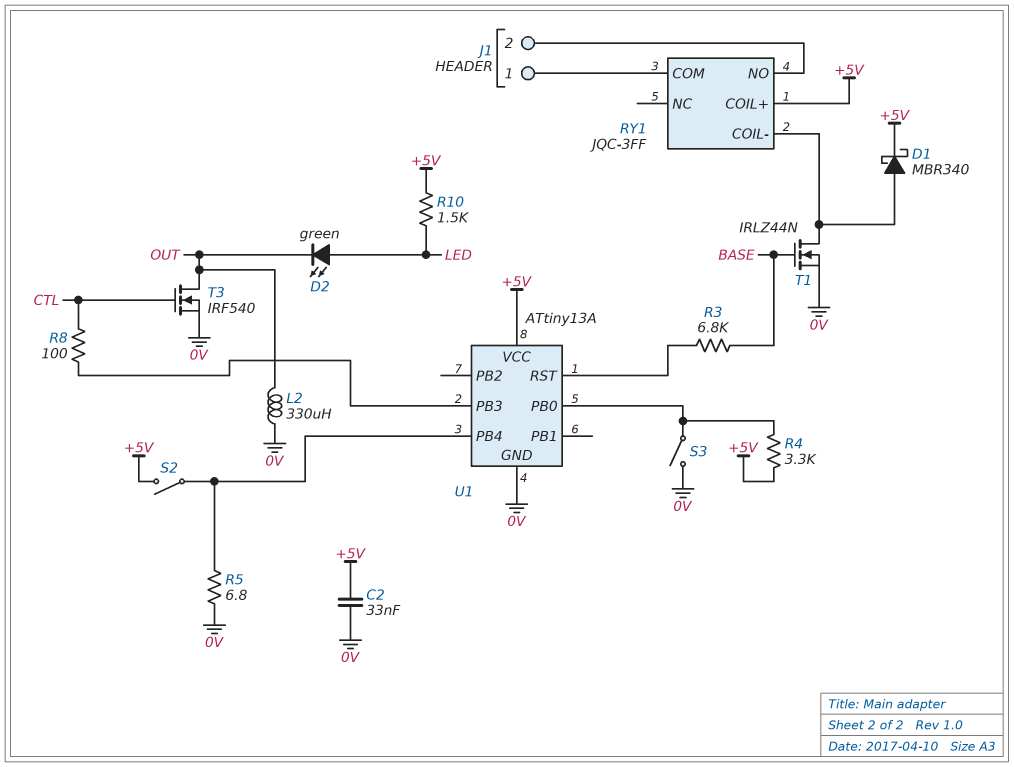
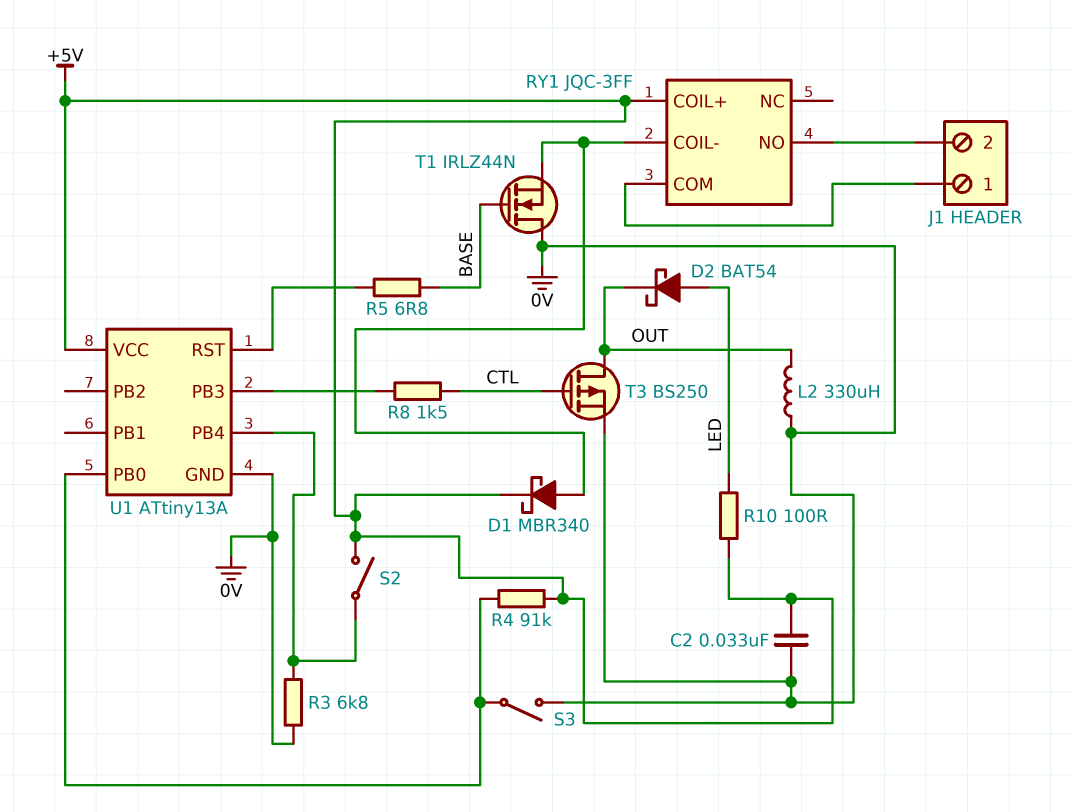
D2: LED green (A LED, K OUT) -> schottky BAT54 (A LED, K OUT)
R3: 6.8k (BASE, U1/RST) -> 6.8k (0V, U1/PB4)
R4: 3.3k (+5V, U1/PB0) -> 91k (+5V, U1/PB0)
R5: 6.8 (0V, U1/PB4) -> 6.8 (BASE, U1/RST)
R8: 100 (CTL, U1/PB3) -> 1.5k (CTL, U1/PB3)
R10: 1.5k (+5V, LED) -> 100 (+5V, LED)
T1: NMOS IRLZ44N (G BASE, D RY1/COIL-, S 0V) -> NMOS IRLZ44N (G BASE, D 0V, S RY1/COIL-)
T3: NMOS IRF540 (G CTL, D OUT, S 0V) -> PMOS BS250 (G CTL, D OUT, S 0V)

